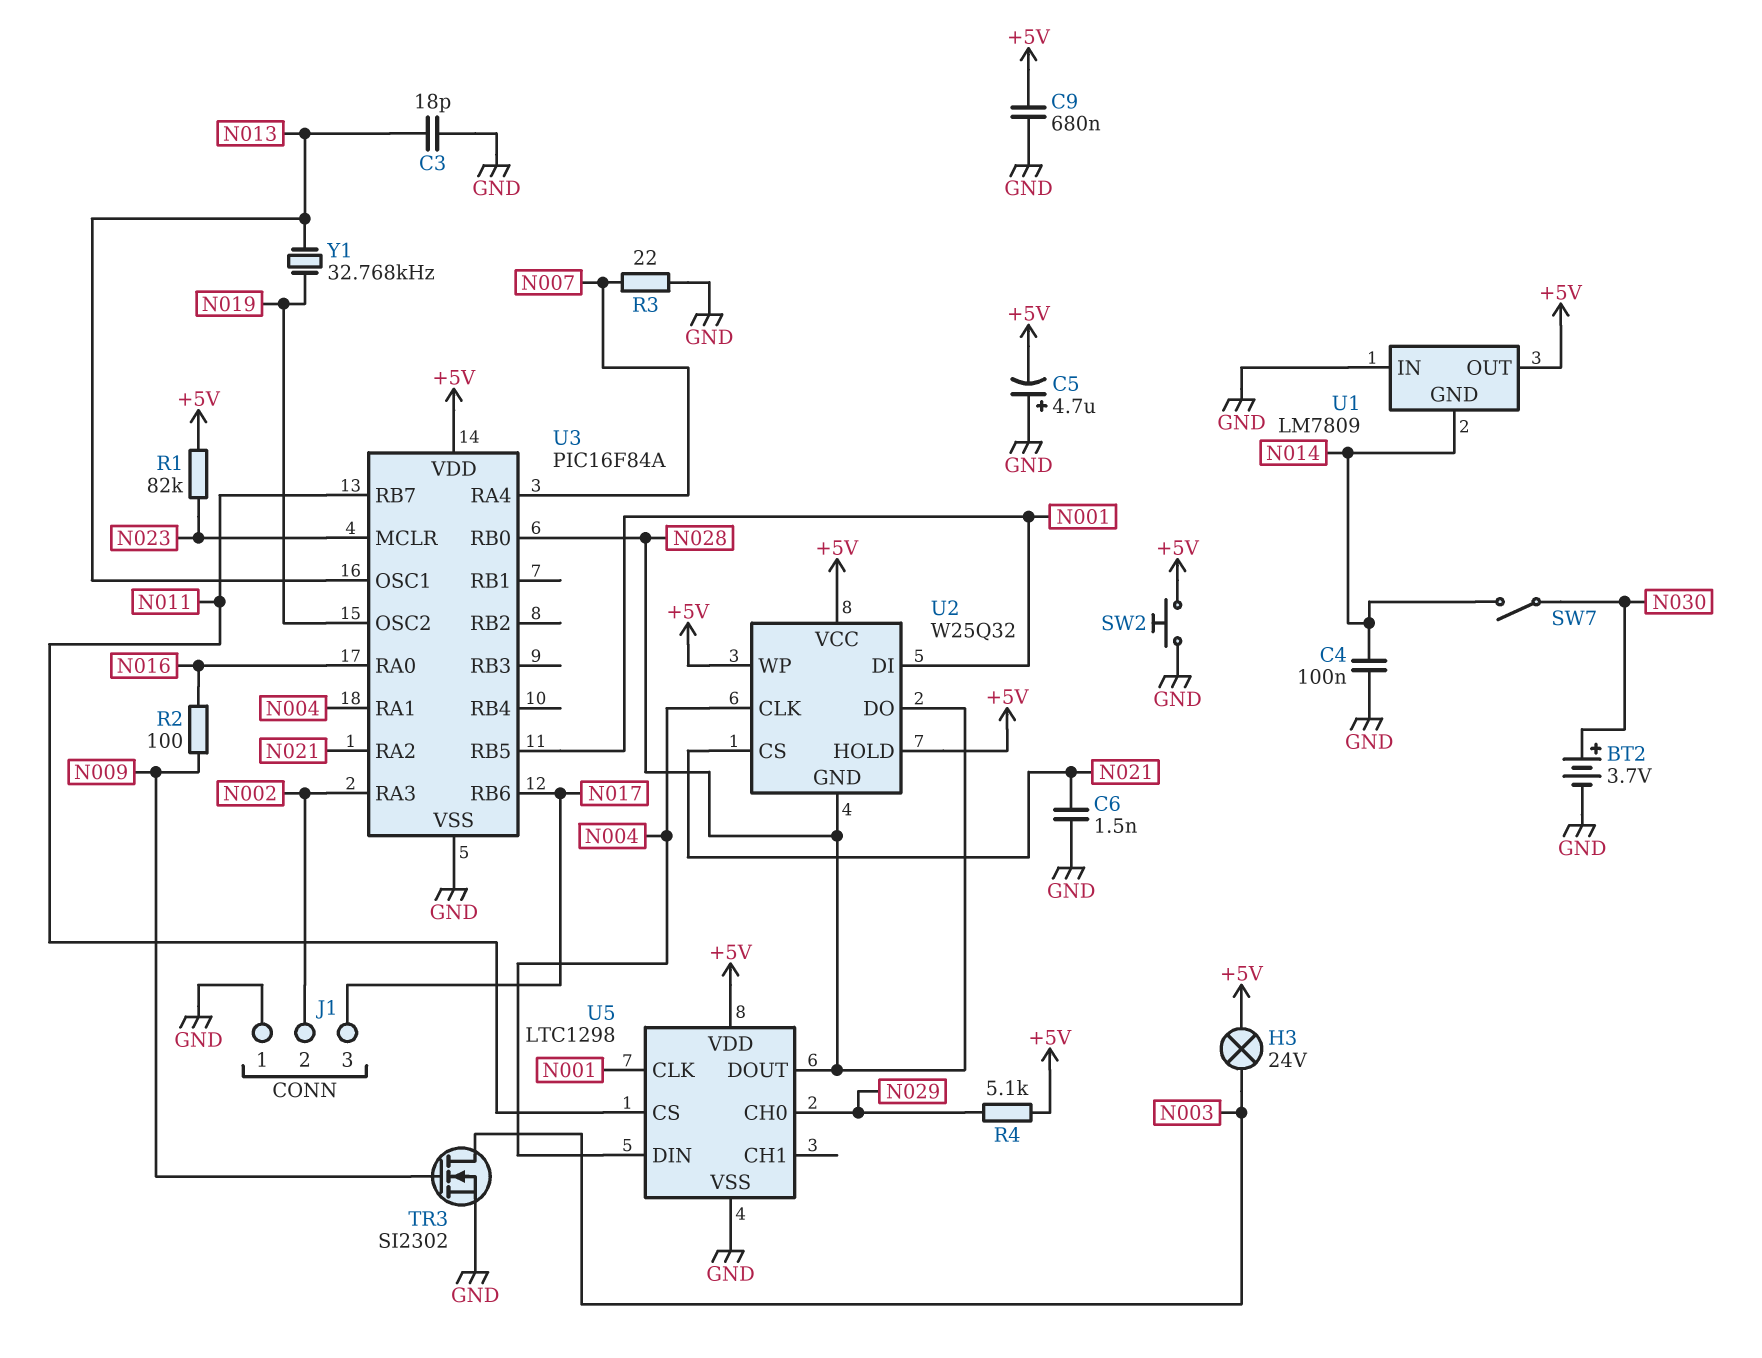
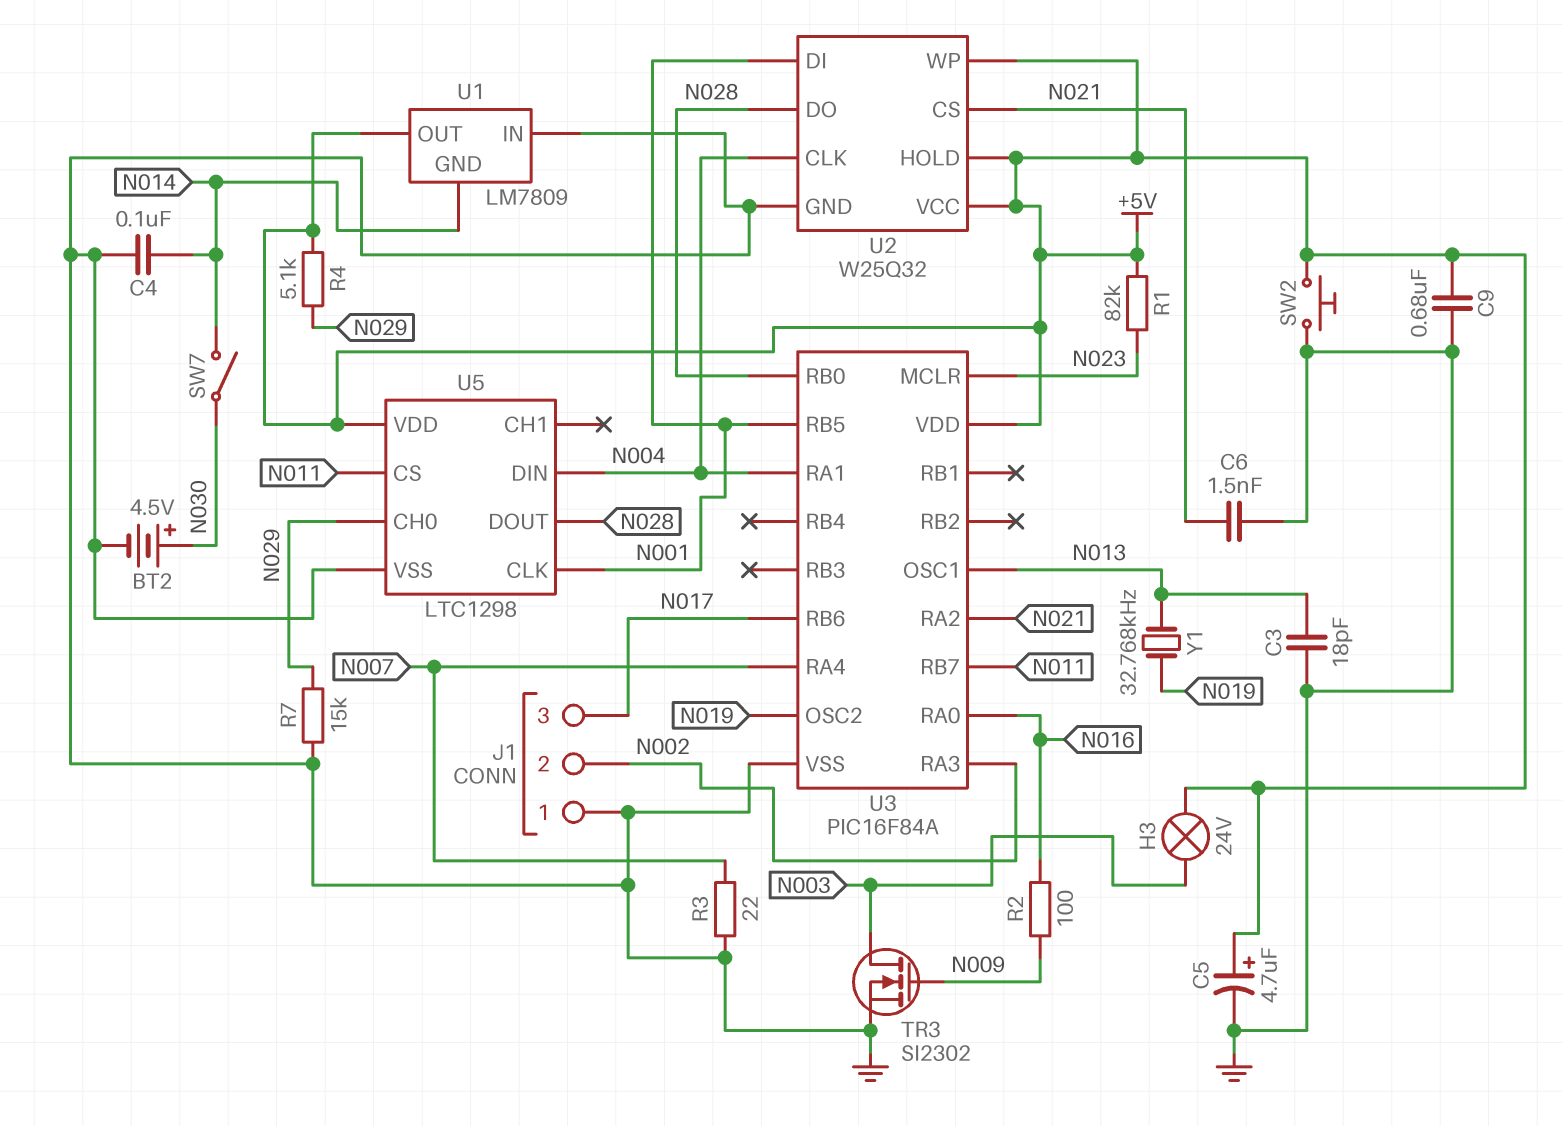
BT2: 3.7V (plus N030, minus GND) -> 4.5V (plus N030, minus GND)
C5: 4.7uF (plus GND, minus +5V) -> 4.7uF (plus +5V, minus GND)
R7: none -> 15k (GND, N029)
U2 pin GND: N028 -> GND

